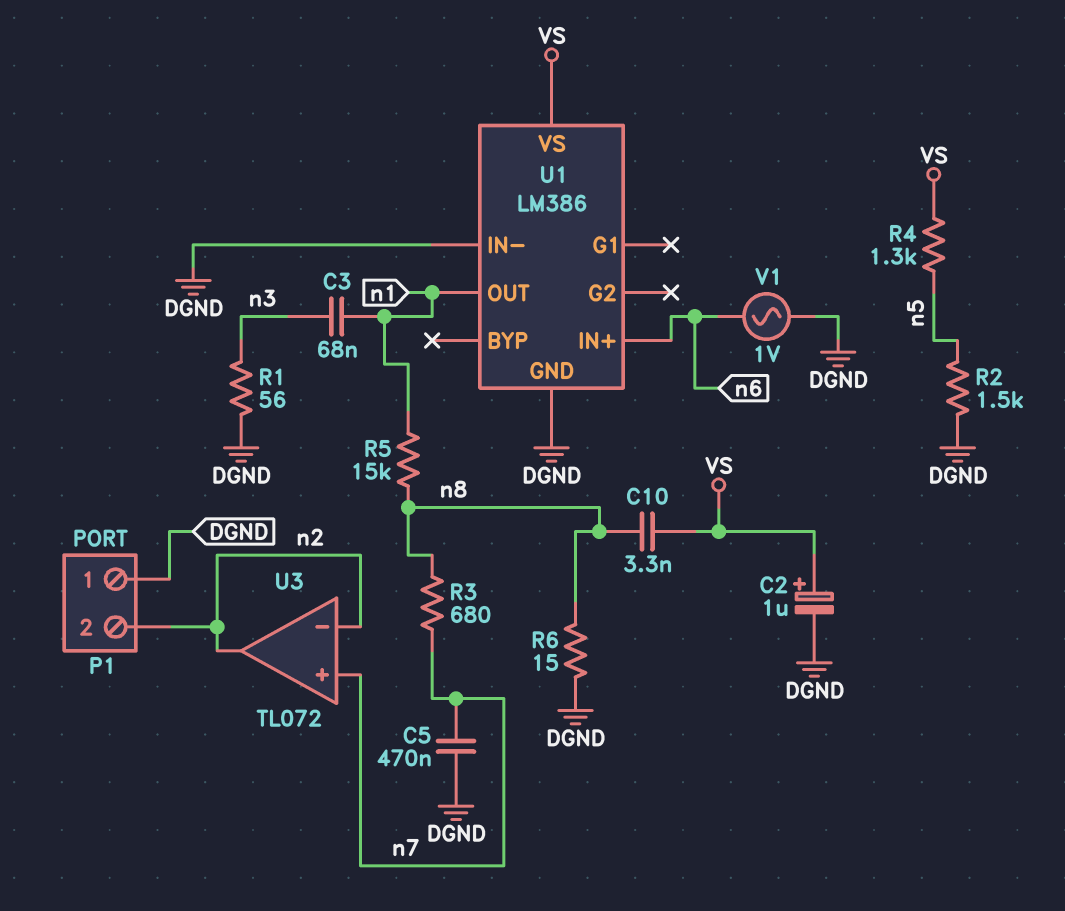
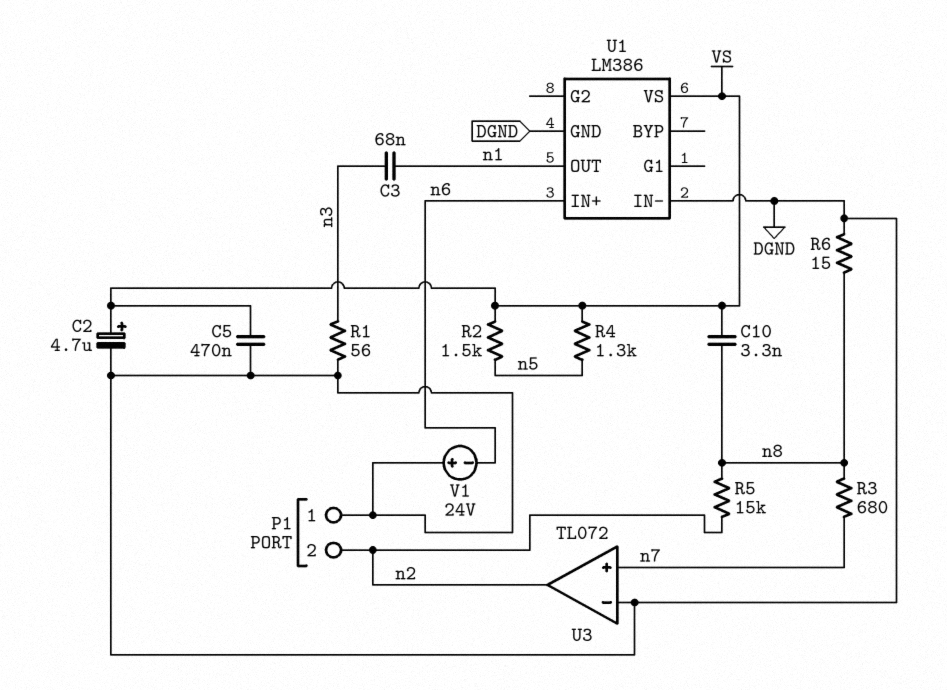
C2: 1uF (plus VS, minus DGND) -> 4.7uF (plus VS, minus DGND)
C5: 470nF (DGND, n7) -> 470nF (DGND, VS)
R2: 1.5k (DGND, n5) -> 1.5k (VS, n5)
R5: 15k (n1, n8) -> 15k (n2, n8)
U3 pin in-: n2 -> DGND
V1: AC 1V (DGND, n6) -> 24V (plus DGND, minus n6)

